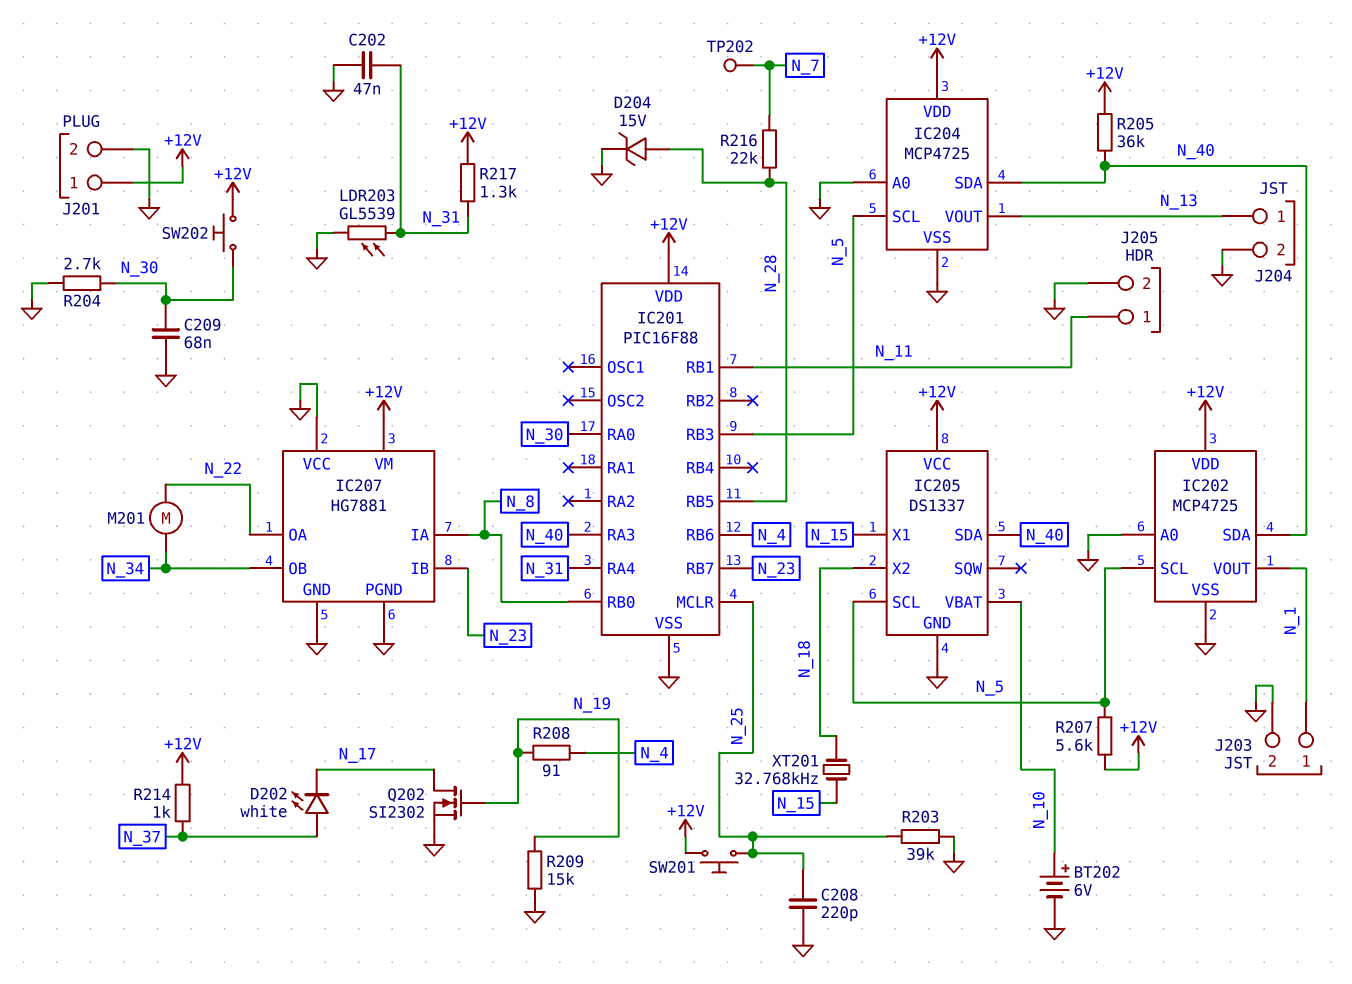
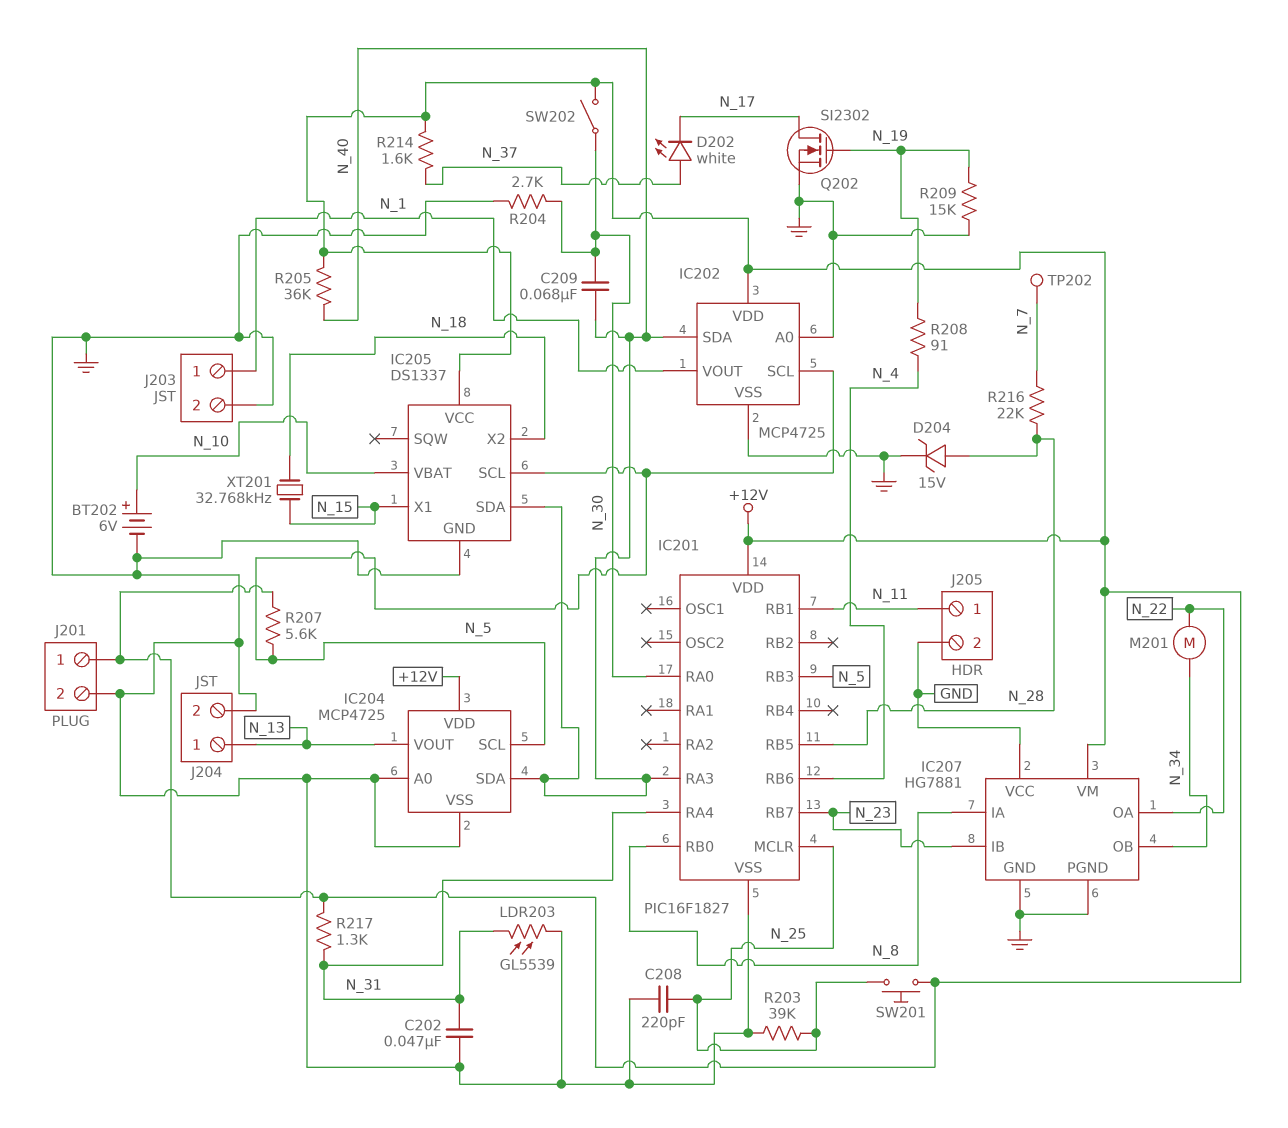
C209: 68nF (GND, N_30) -> 68nF (N_30, N_40)
IC201: PIC16F88 -> PIC16F1827
R214: 1k (+12V, N_37) -> 1.6k (+12V, N_37)
SW202: button (+12V, N_30) -> switch (+12V, N_30)

